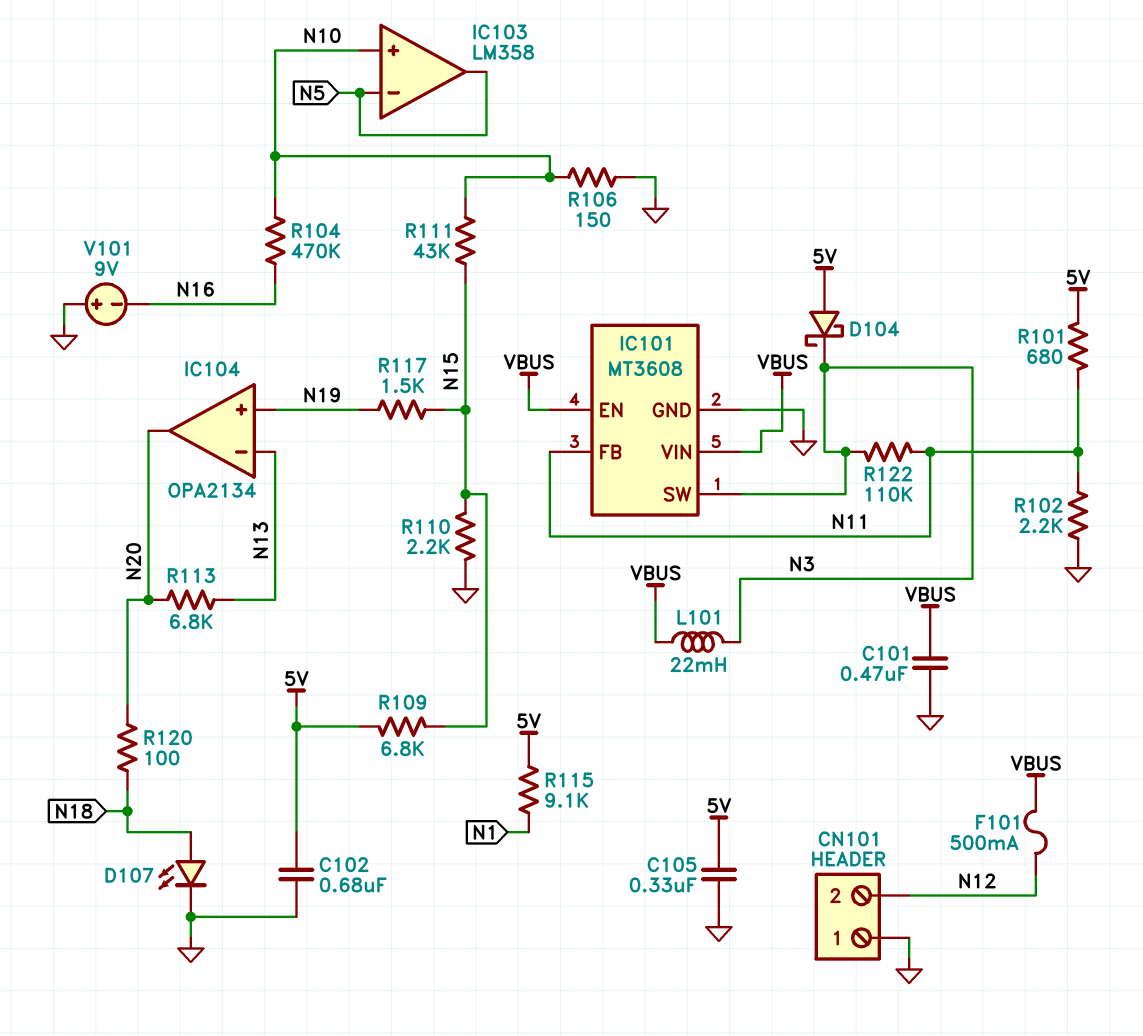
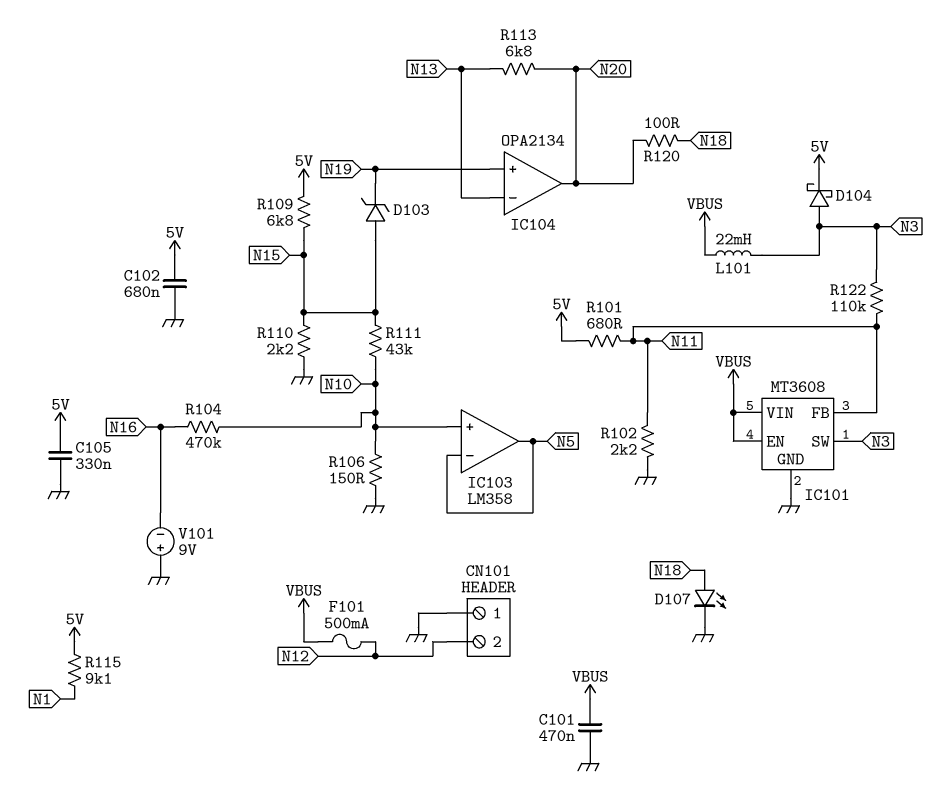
D103: none -> zener (A N15, K N19)
D104: schottky (A 5V, K N3) -> schottky (A N3, K 5V)
R117: 1.5k (N15, N19) -> none

